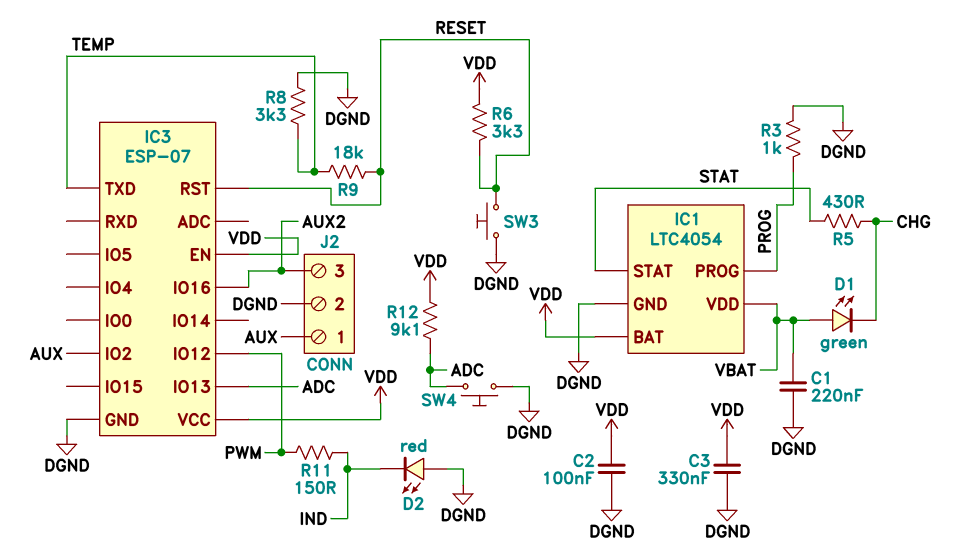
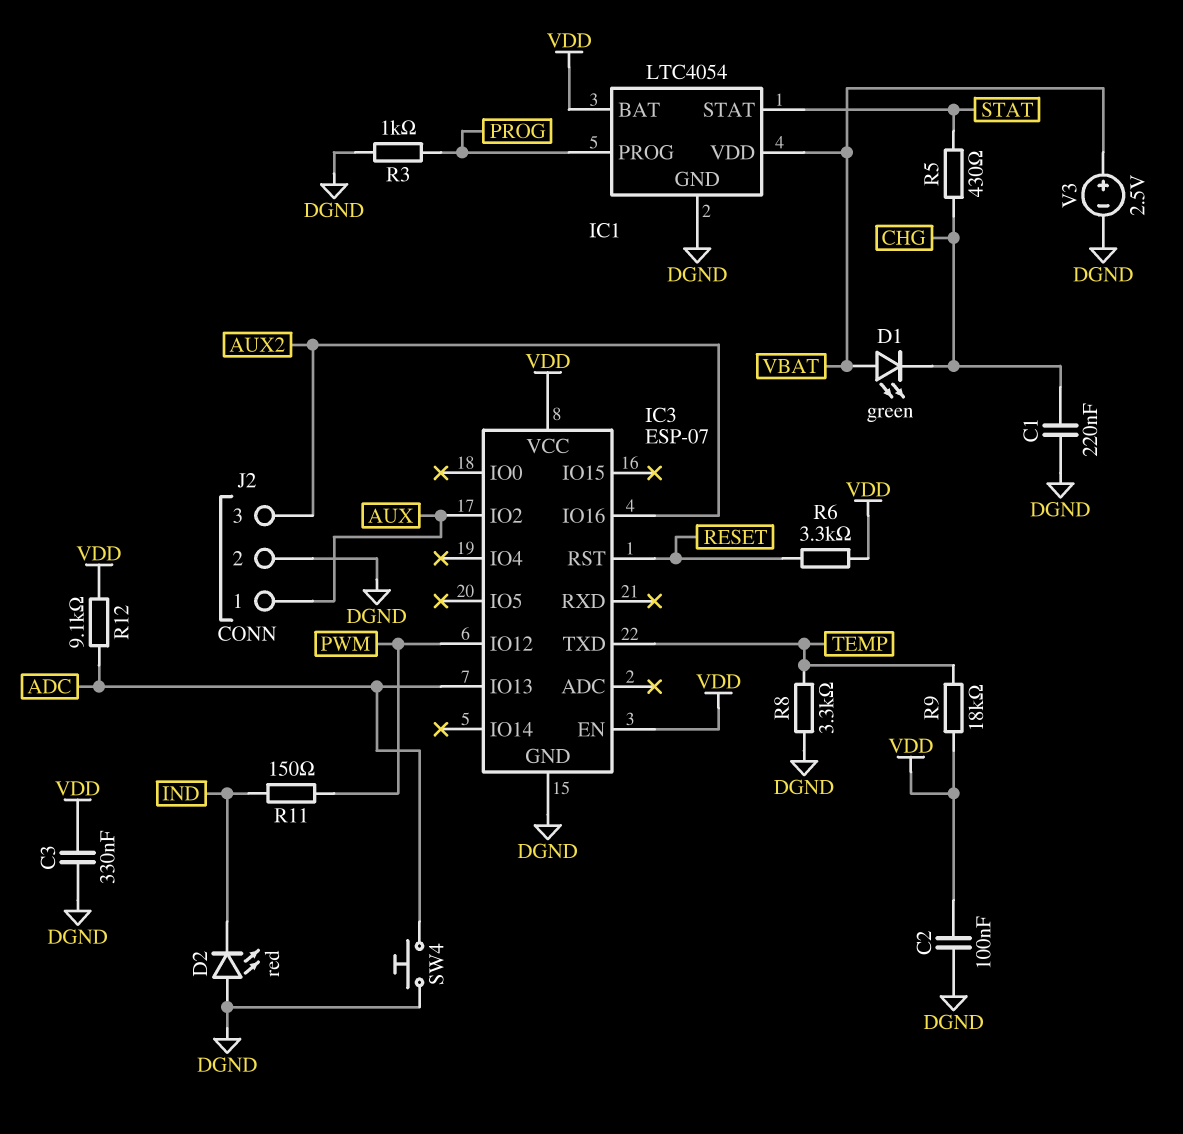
C1: 220nF (DGND, VBAT) -> 220nF (CHG, DGND)
R9: 18k (RESET, TEMP) -> 18k (TEMP, VDD)
SW3: button (DGND, RESET) -> none
V3: none -> 2.5V (plus VBAT, minus DGND)

